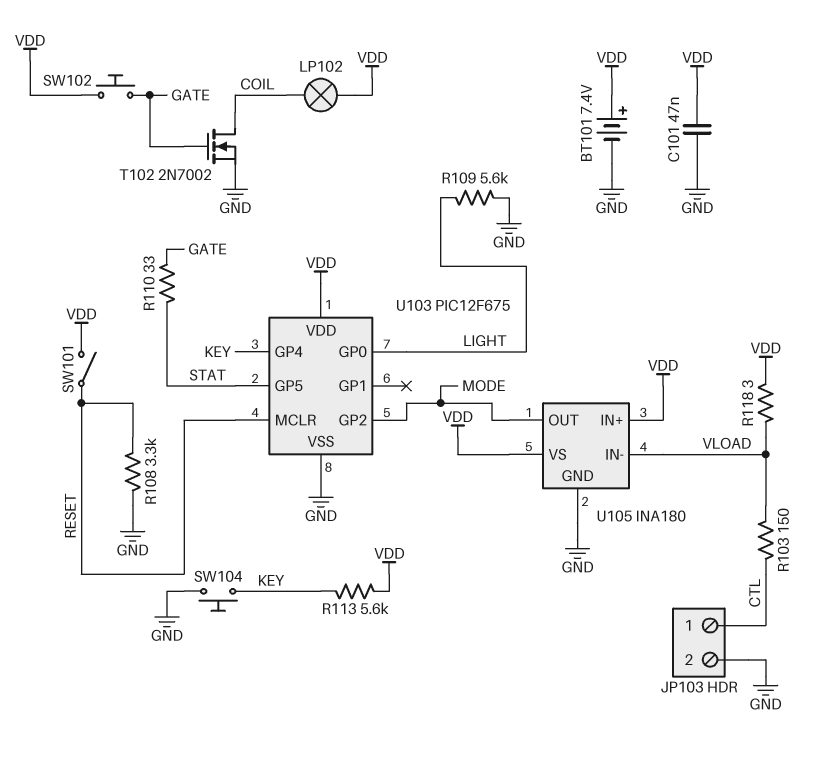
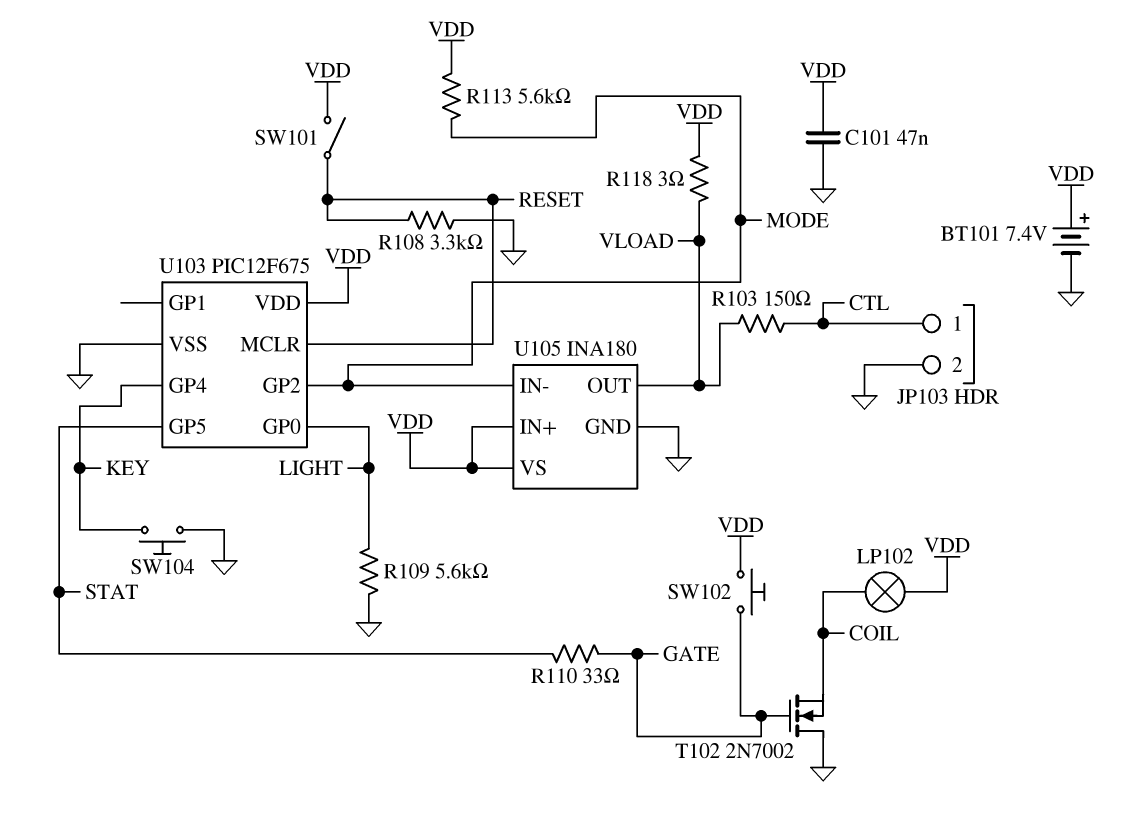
R113: 5.6k (KEY, VDD) -> 5.6k (MODE, VDD)
T102: NMOS 2N7002 (G GATE, D COIL, S GND) -> NMOS 2N7002 (G GATE, D GND, S COIL)
U105 pin IN-: VLOAD -> MODE
U105 pin OUT: MODE -> VLOAD

